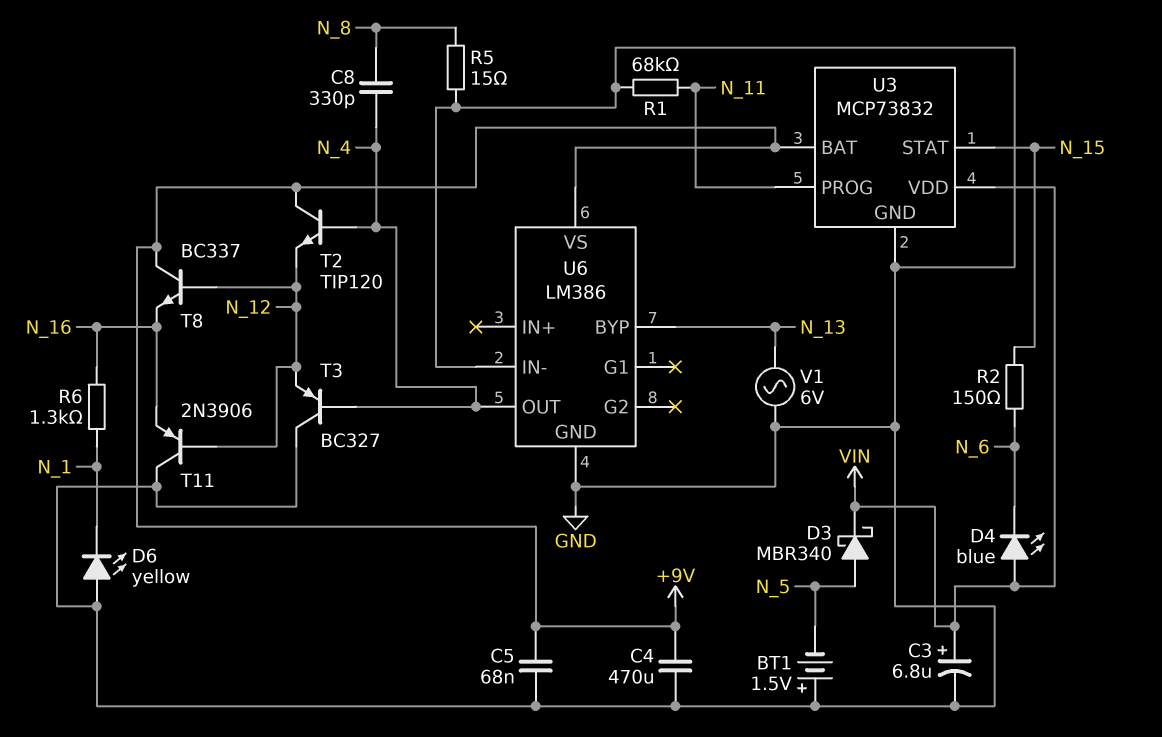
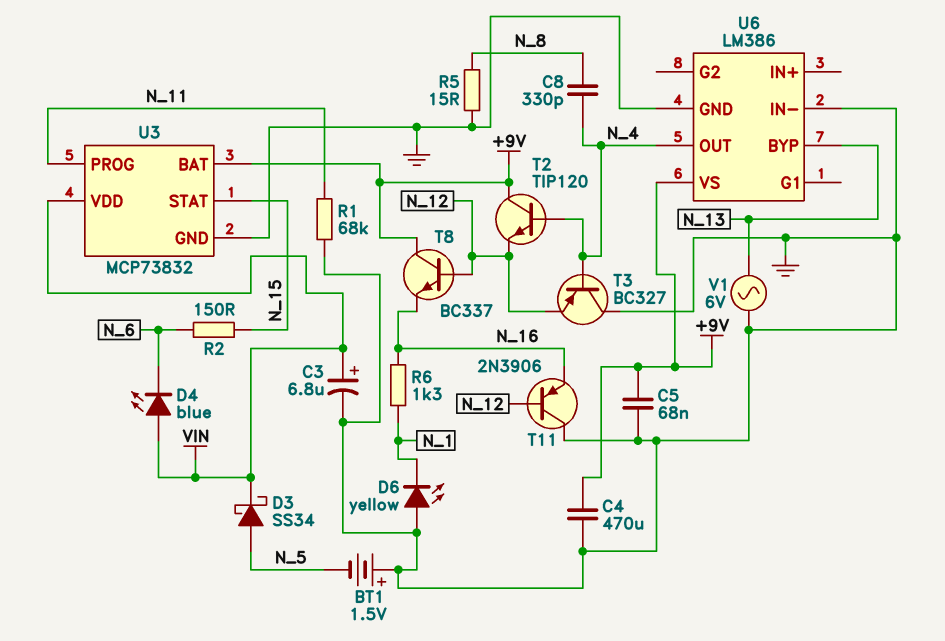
D3: schottky MBR340 (A N_5, K VIN) -> schottky SS34 (A N_5, K VIN)

